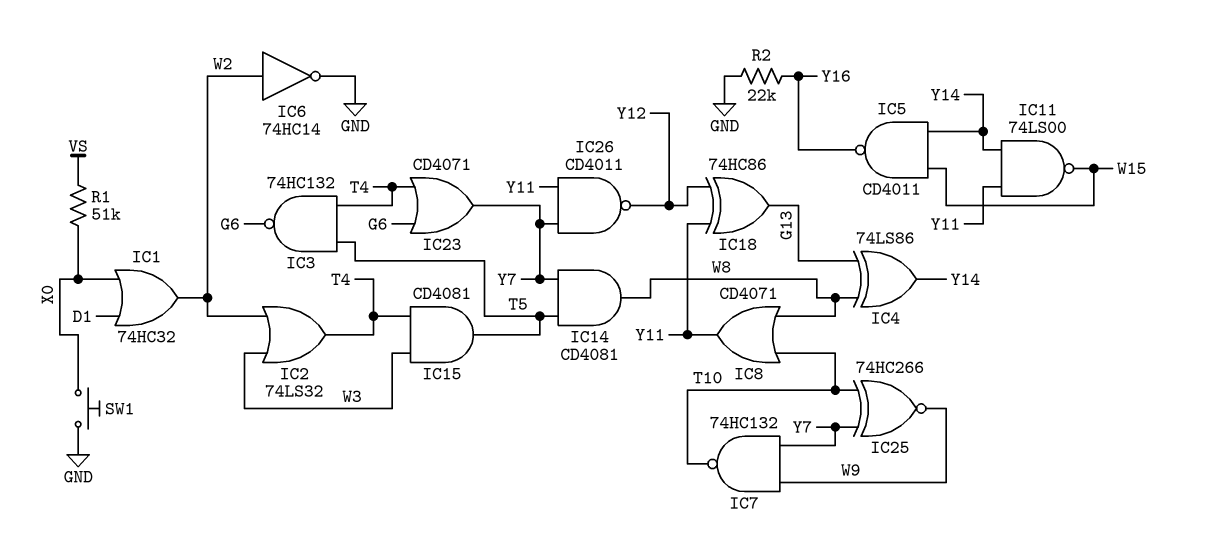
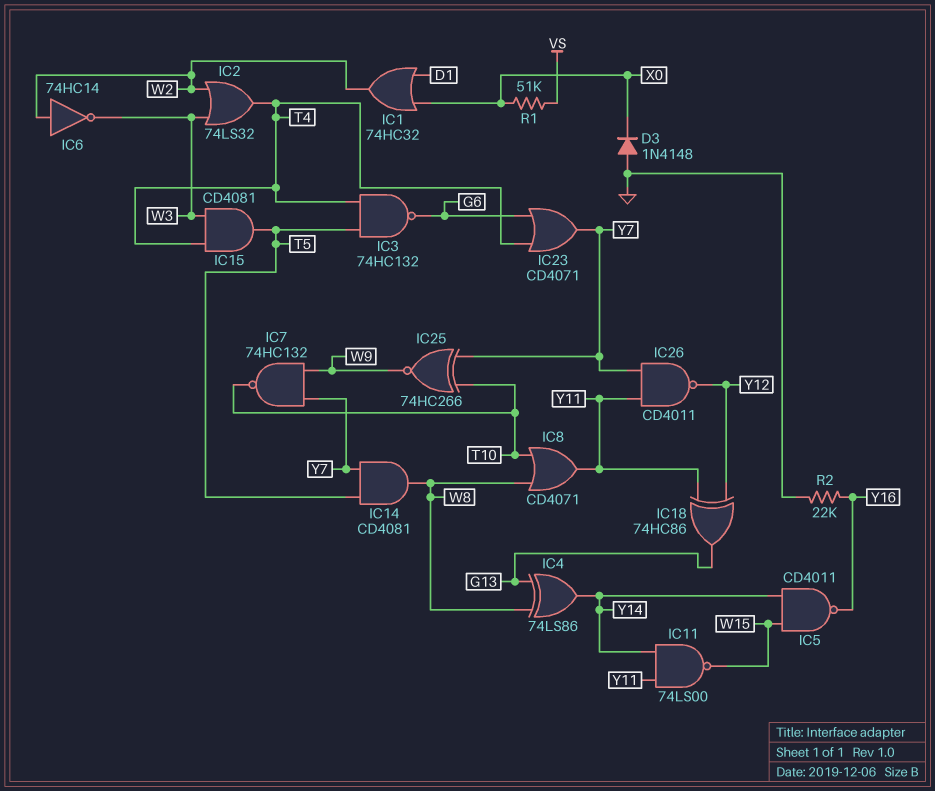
D3: none -> diode 1N4148 (A GND, K X0)
IC6: NOT 74HC14 (in W2, out GND) -> NOT 74HC14 (in W2, out W3)
SW1: button (GND, X0) -> none

